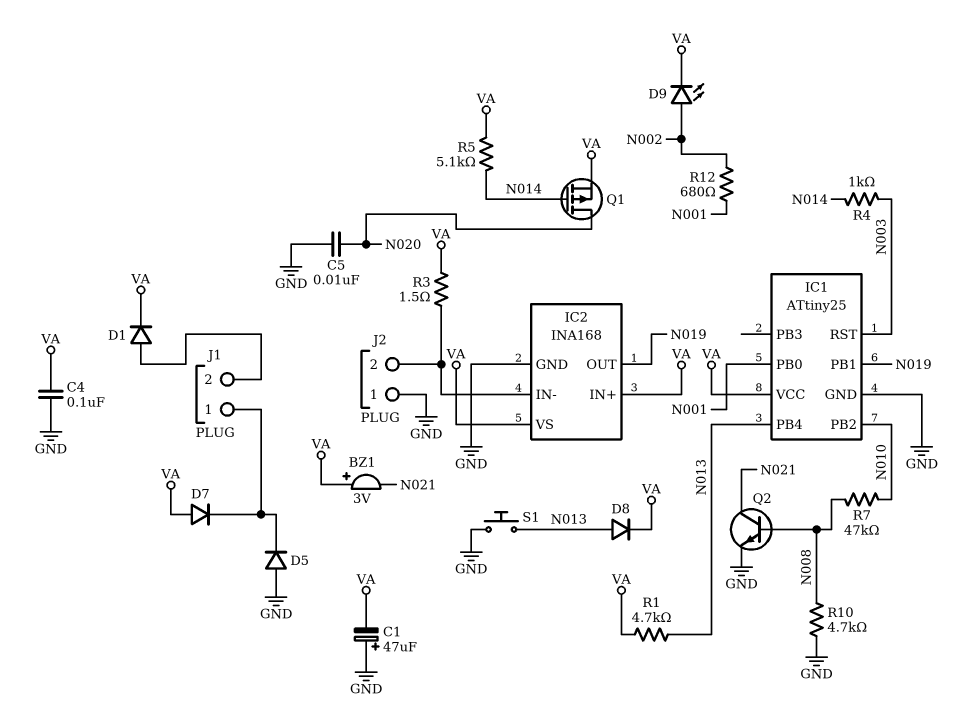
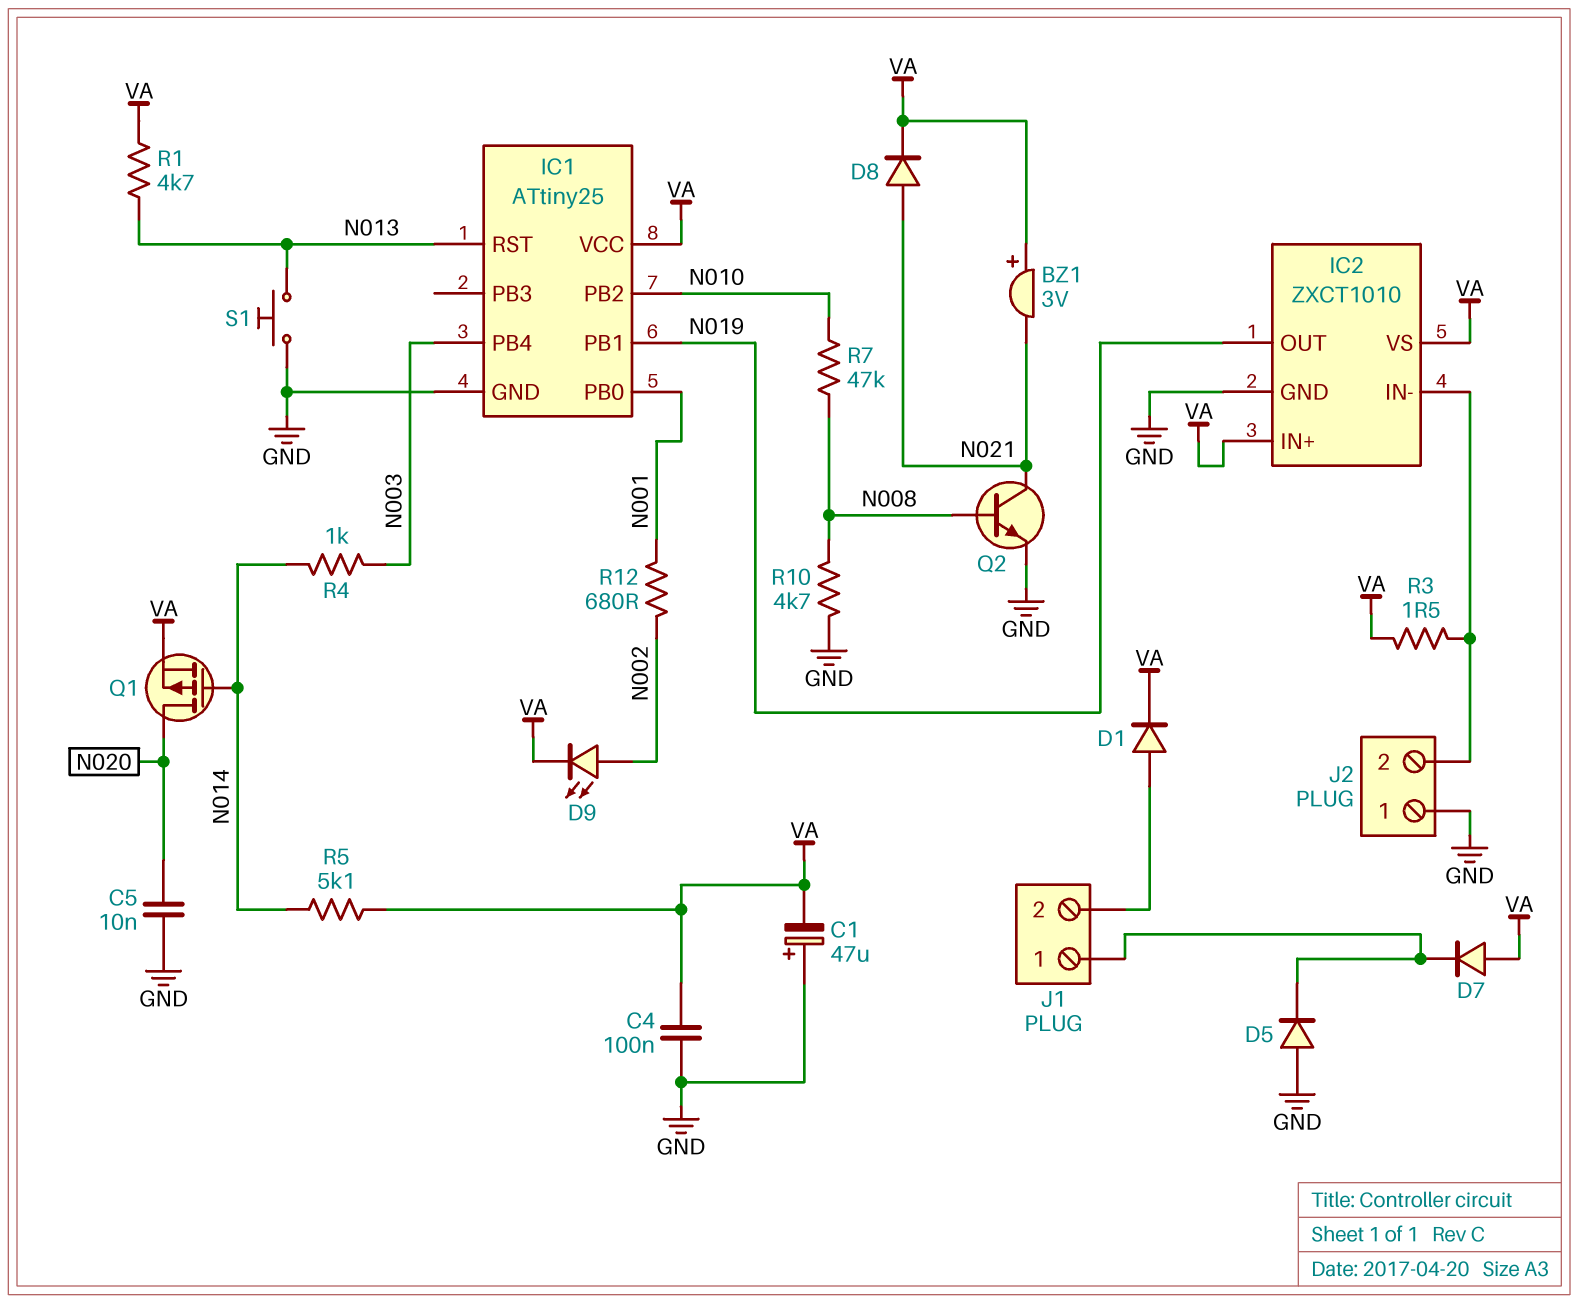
D8: diode (A N013, K VA) -> diode (A N021, K VA)
IC1 pin PB4: N013 -> N003
IC1 pin RST: N003 -> N013
IC2: INA168 -> ZXCT1010

